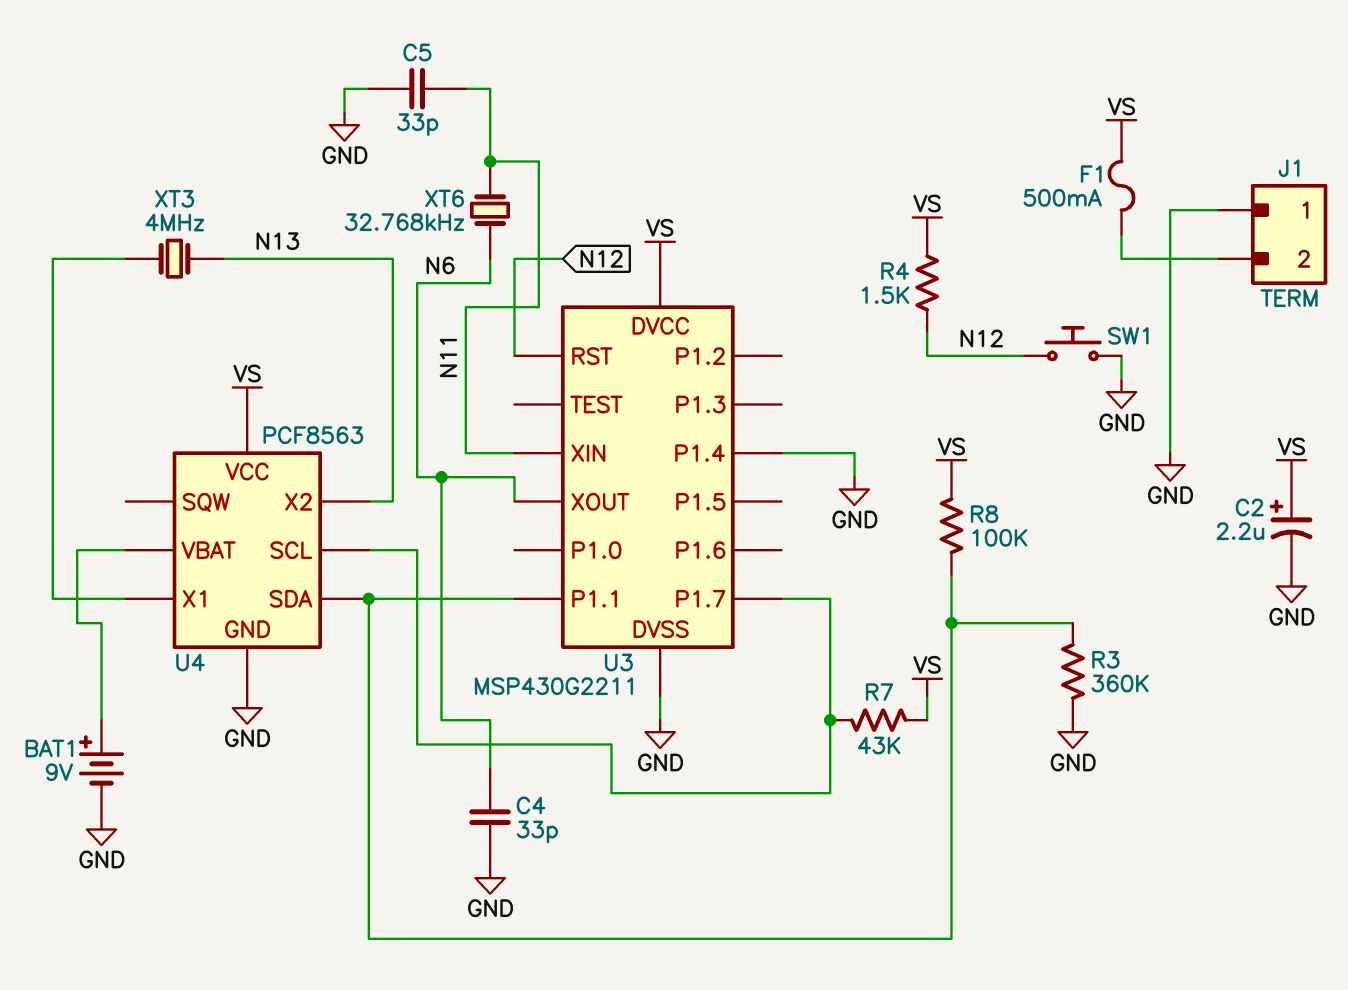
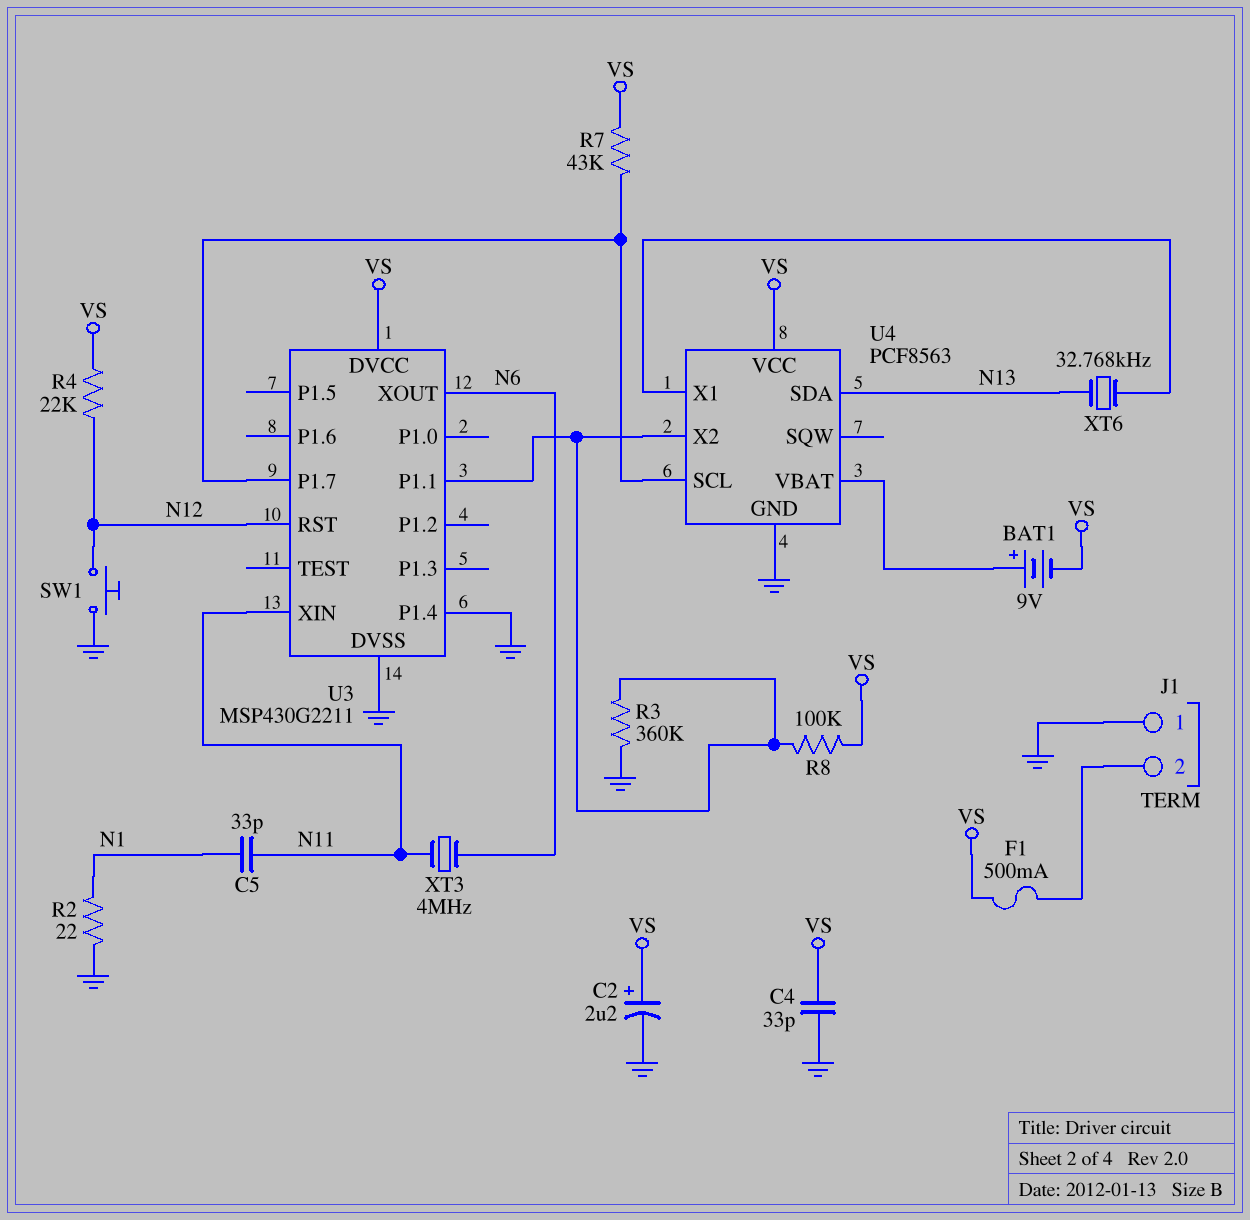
BAT1: 9V (plus U4/VBAT, minus GND) -> 9V (plus U4/VBAT, minus VS)
C4: 33pF (GND, N6) -> 33pF (GND, VS)
C5: 33pF (GND, N11) -> 33pF (N1, N11)
R2: none -> 22 (GND, N1)
R4: 1.5k (N12, VS) -> 22k (N12, VS)
U4 pin SDA: U3/P1.1 -> N13
U4 pin X2: N13 -> U3/P1.1
XT3: 4MHz (N13, U4/X1) -> 4MHz (N6, N11)
XT6: 32.768kHz (N6, N11) -> 32.768kHz (N13, U4/X1)

